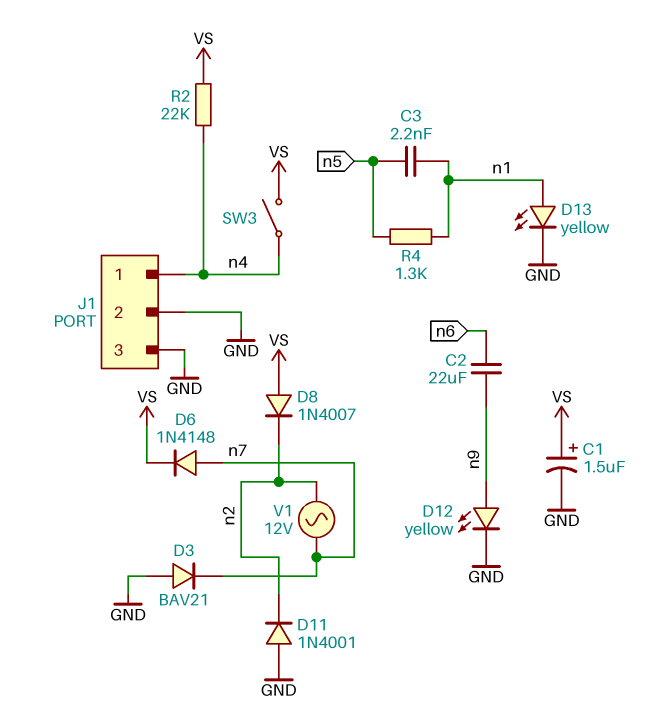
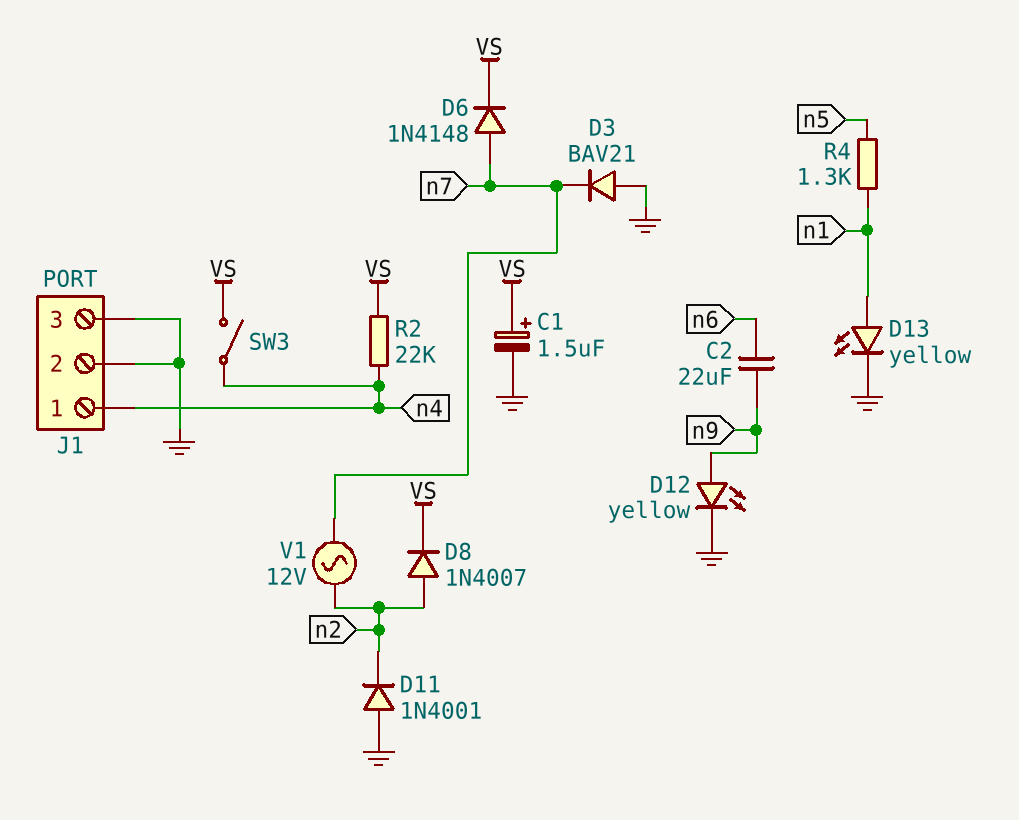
C3: 2.2nF (n1, n5) -> none
D8: diode 1N4007 (A VS, K n2) -> diode 1N4007 (A n2, K VS)

